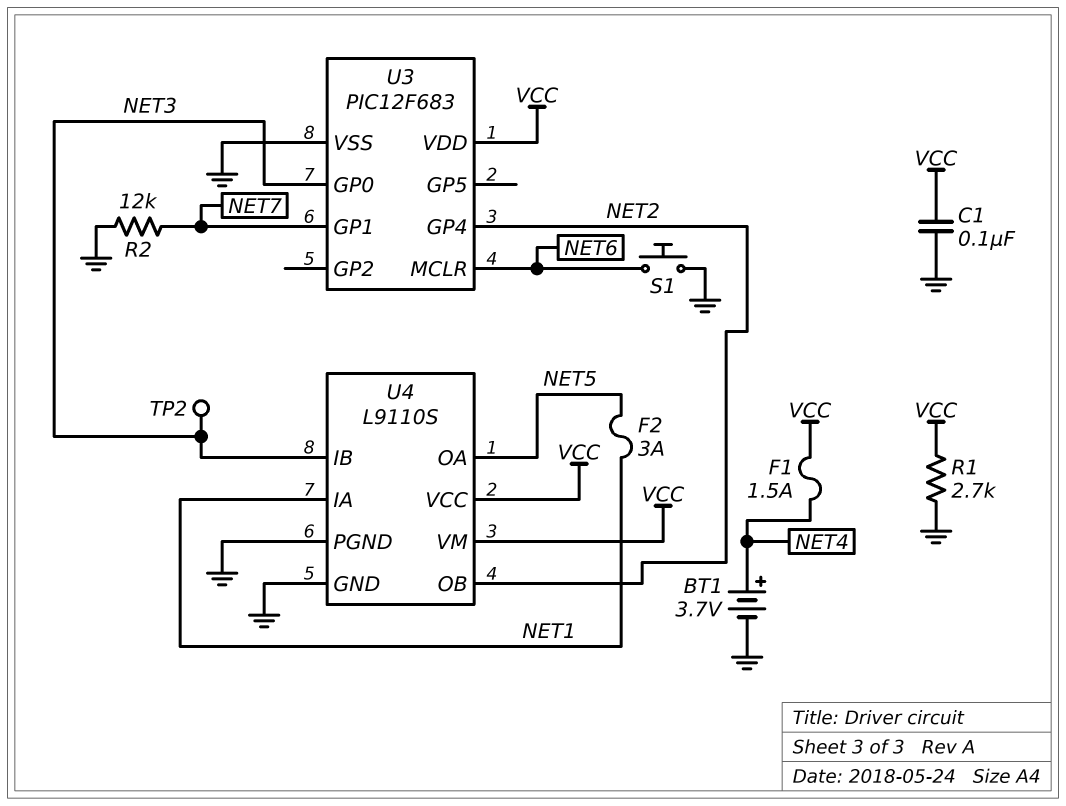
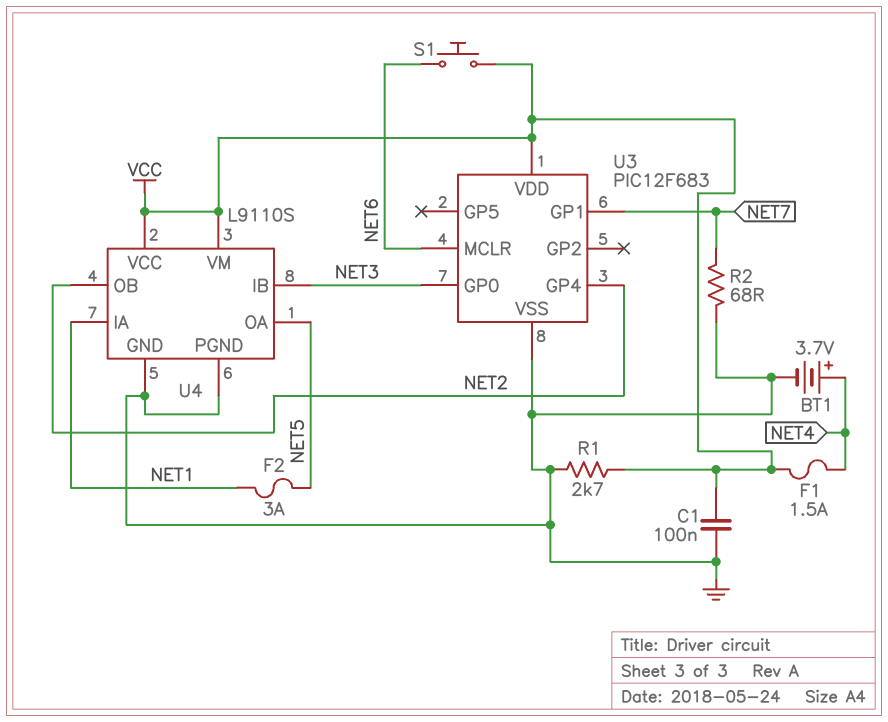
R2: 12k (GND, NET7) -> 68 (GND, NET7)
S1: button (GND, NET6) -> button (NET6, VCC)
TP2: test point (NET3) -> none

